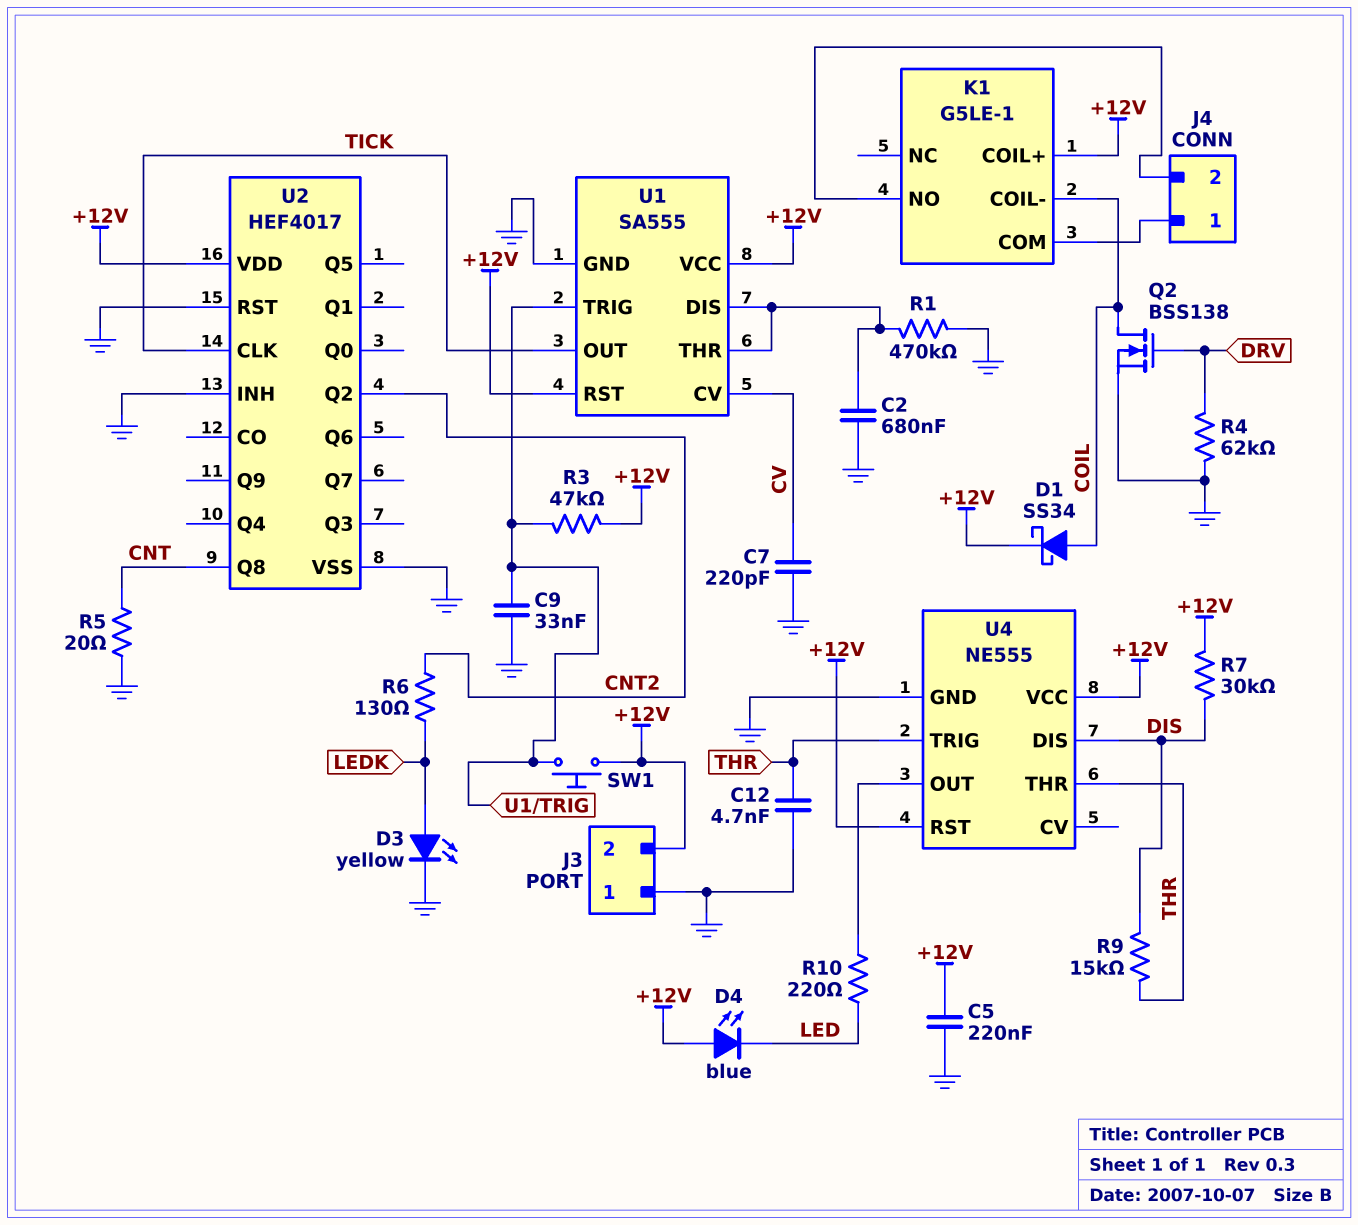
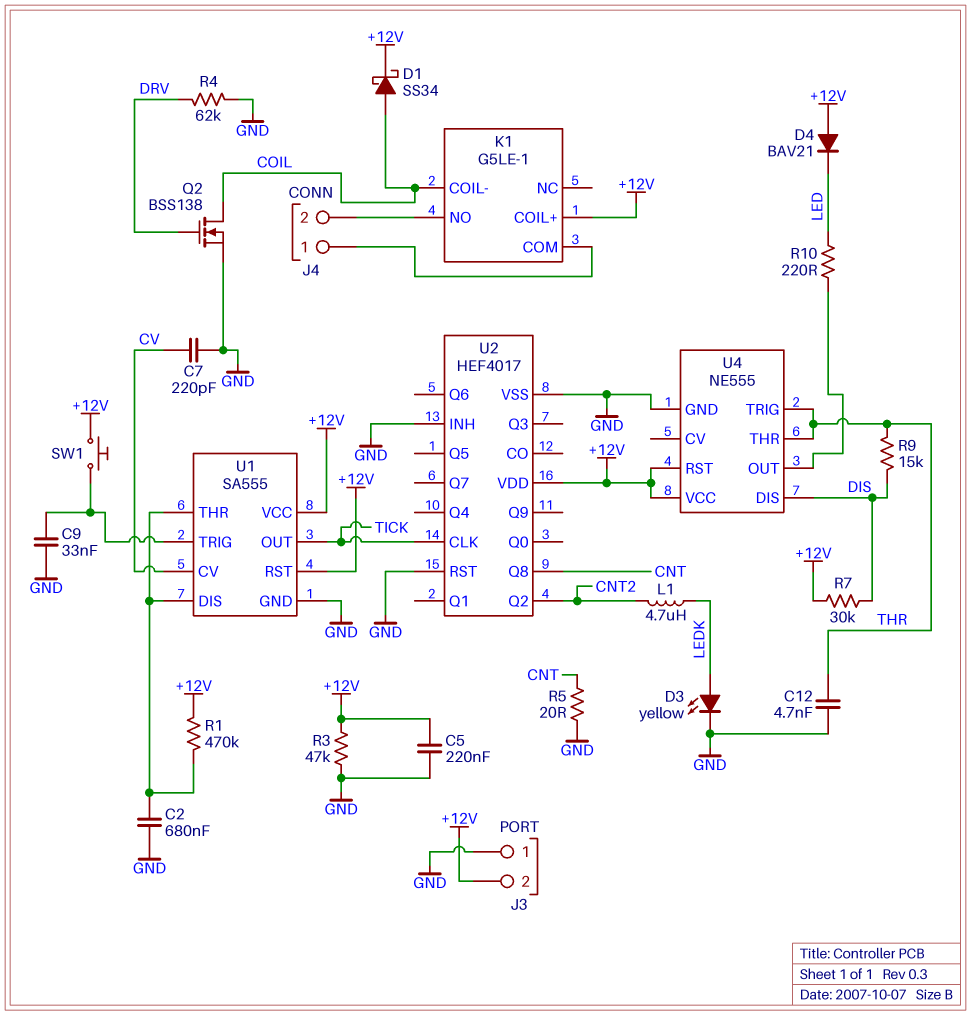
D4: LED blue (A +12V, K LED) -> diode BAV21 (A +12V, K LED)
L1: none -> 4.7uH (CNT2, LEDK)
R1: 470k (GND, U1/DIS) -> 470k (+12V, U1/DIS)
R3: 47k (+12V, U1/TRIG) -> 47k (+12V, GND)
R6: 130 (CNT2, LEDK) -> none

